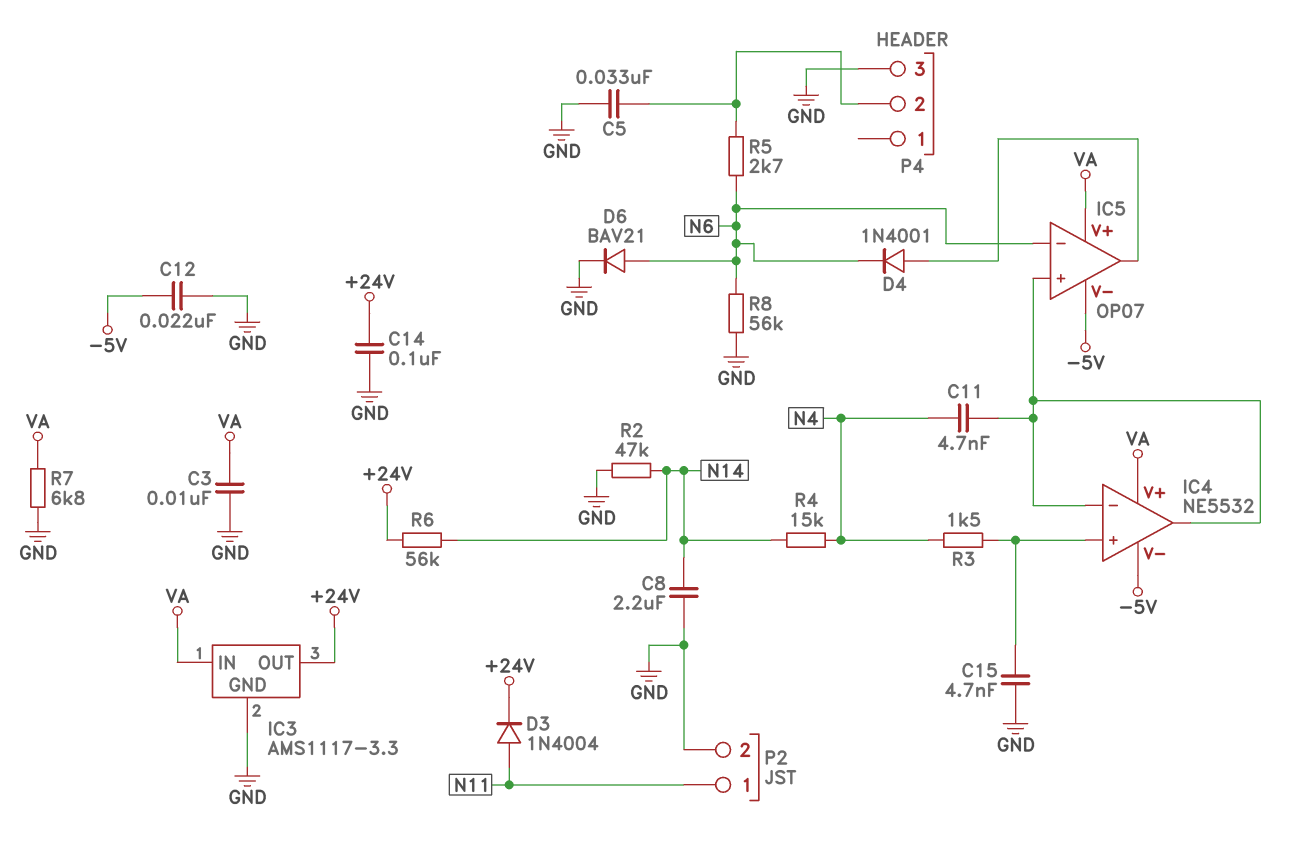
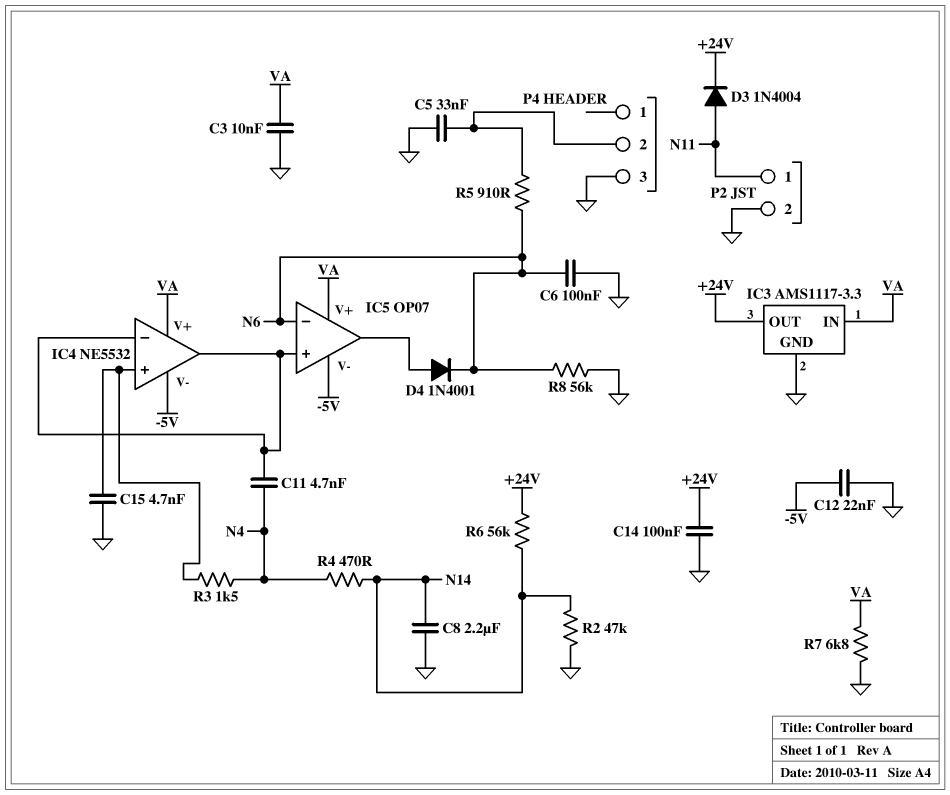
C6: none -> 100nF (GND, N6)
D6: diode BAV21 (A N6, K GND) -> none
R4: 15k (N4, N14) -> 470 (N4, N14)
R5: 2.7k (N6, P4/2) -> 910 (N6, P4/2)

